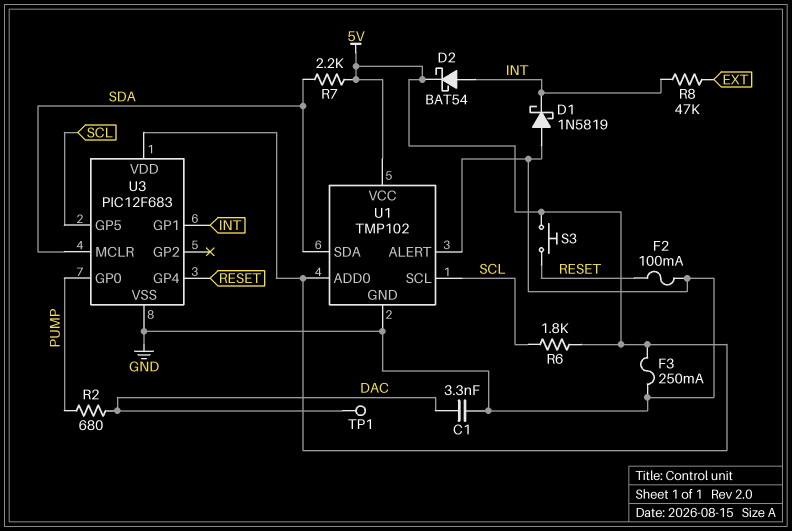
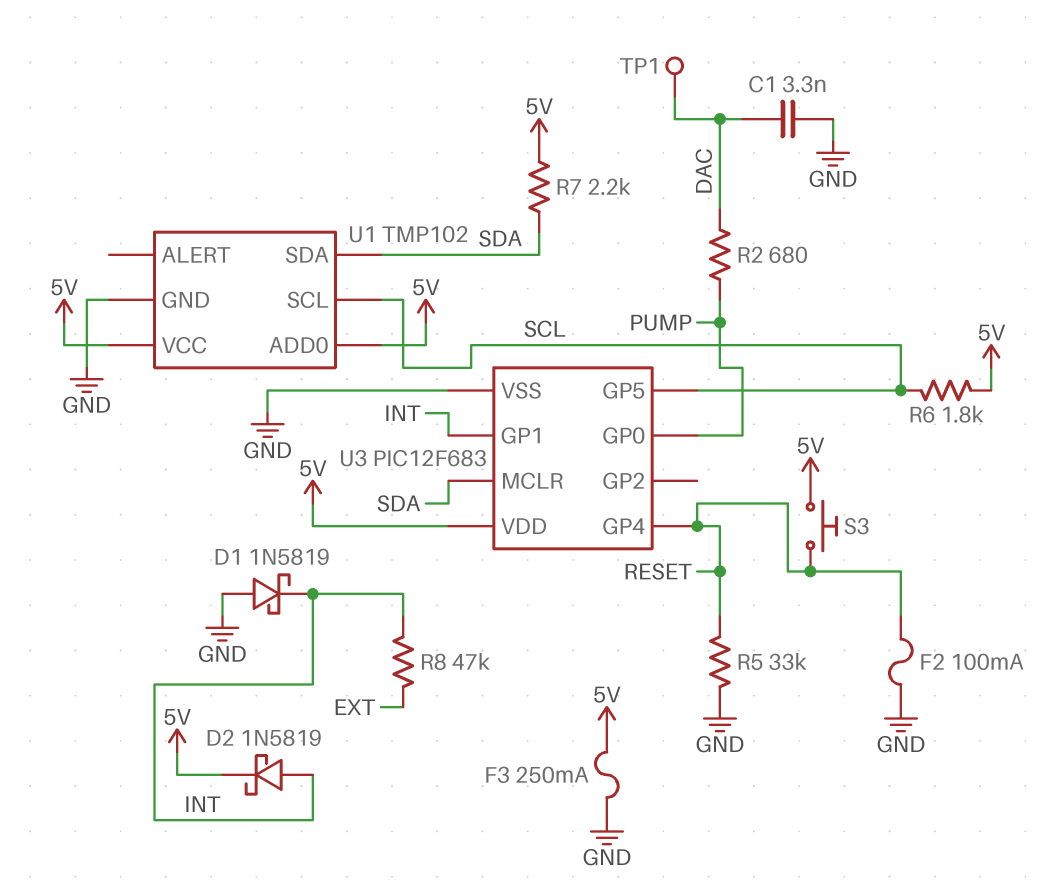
D2: schottky BAT54 (A INT, K 5V) -> schottky 1N5819 (A INT, K 5V)
R5: none -> 33k (GND, RESET)
U1 pin ALERT: GND -> none

